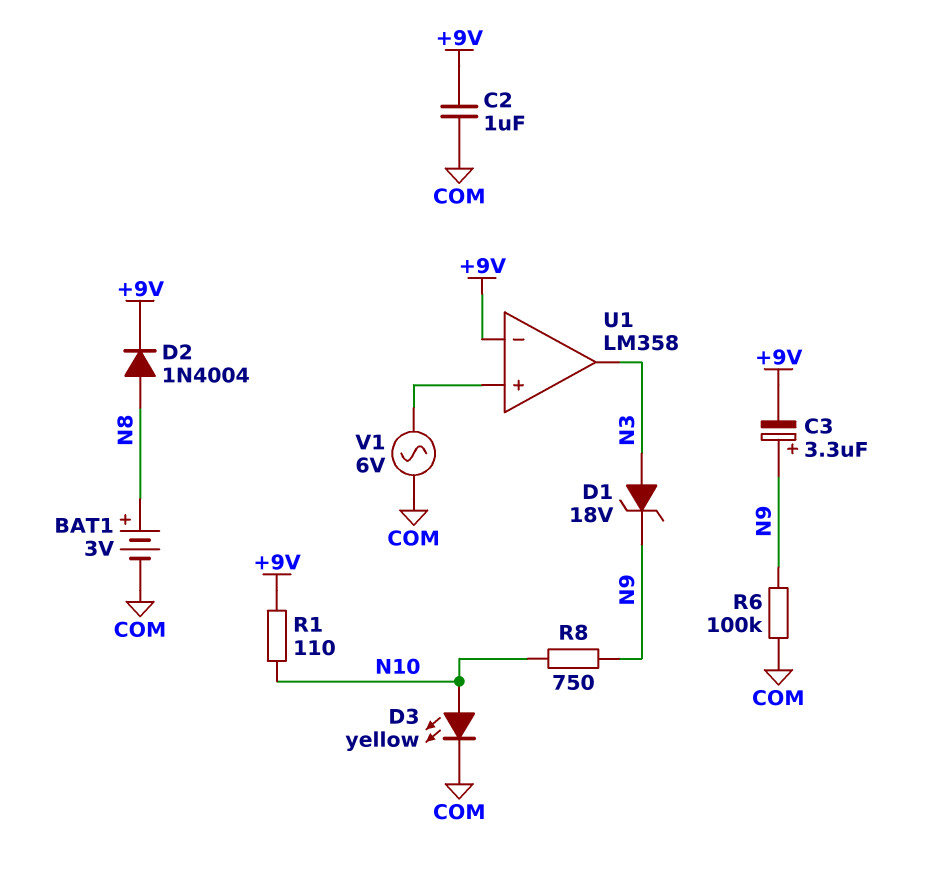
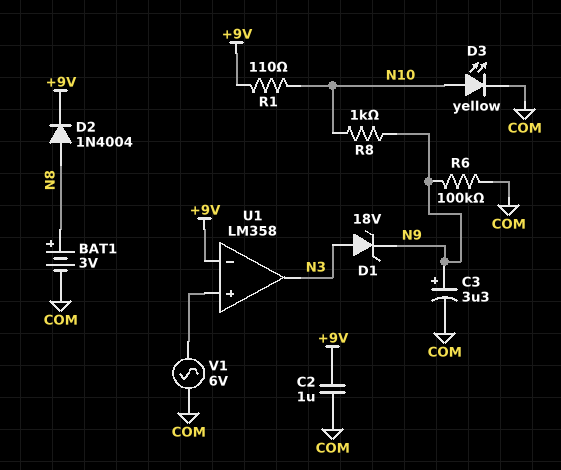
C3: 3.3uF (plus N9, minus +9V) -> 3.3uF (plus N9, minus COM)
R8: 750 (N9, N10) -> 1k (N9, N10)

